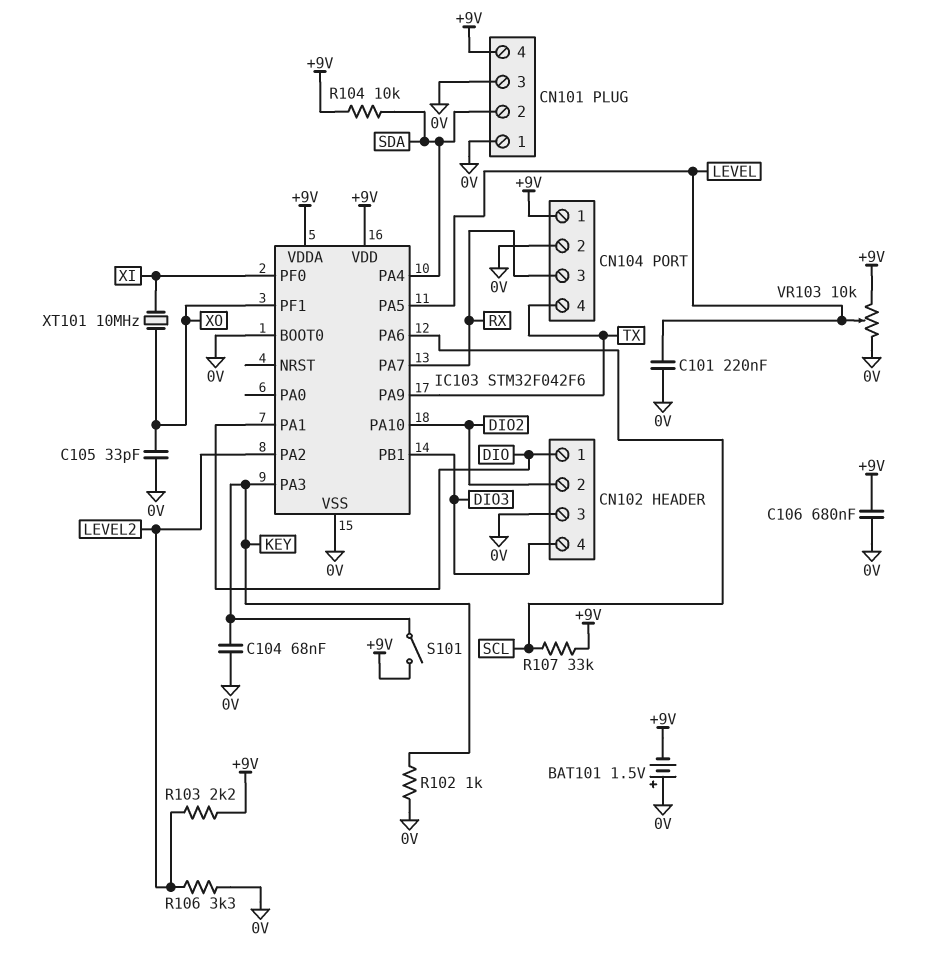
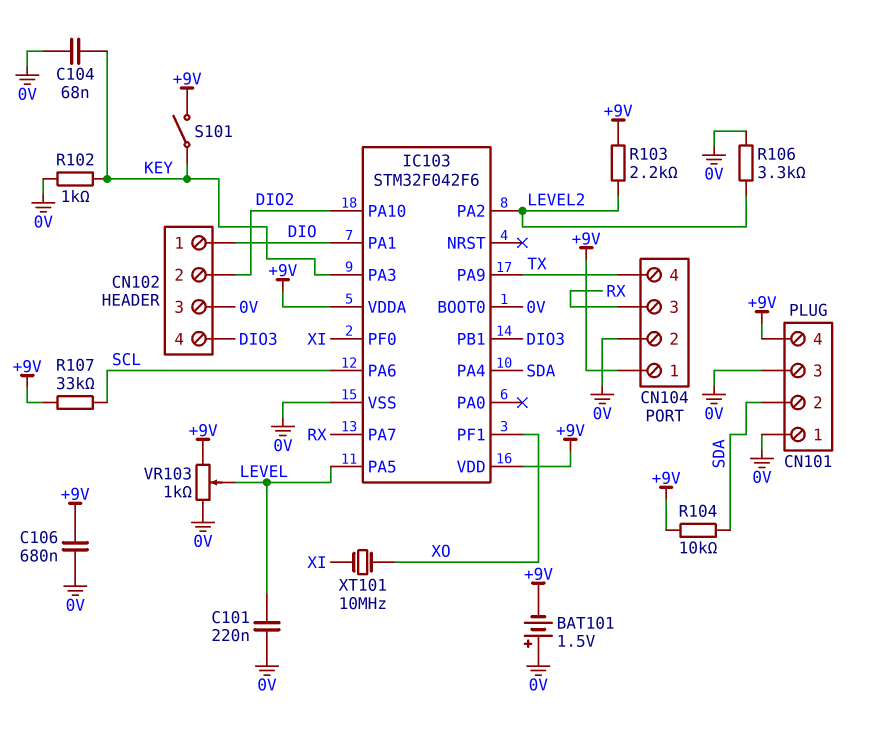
C105: 33pF (0V, XO) -> none
VR103: 10k (+9V, 0V, wiper LEVEL) -> 1k (+9V, 0V, wiper LEVEL)

